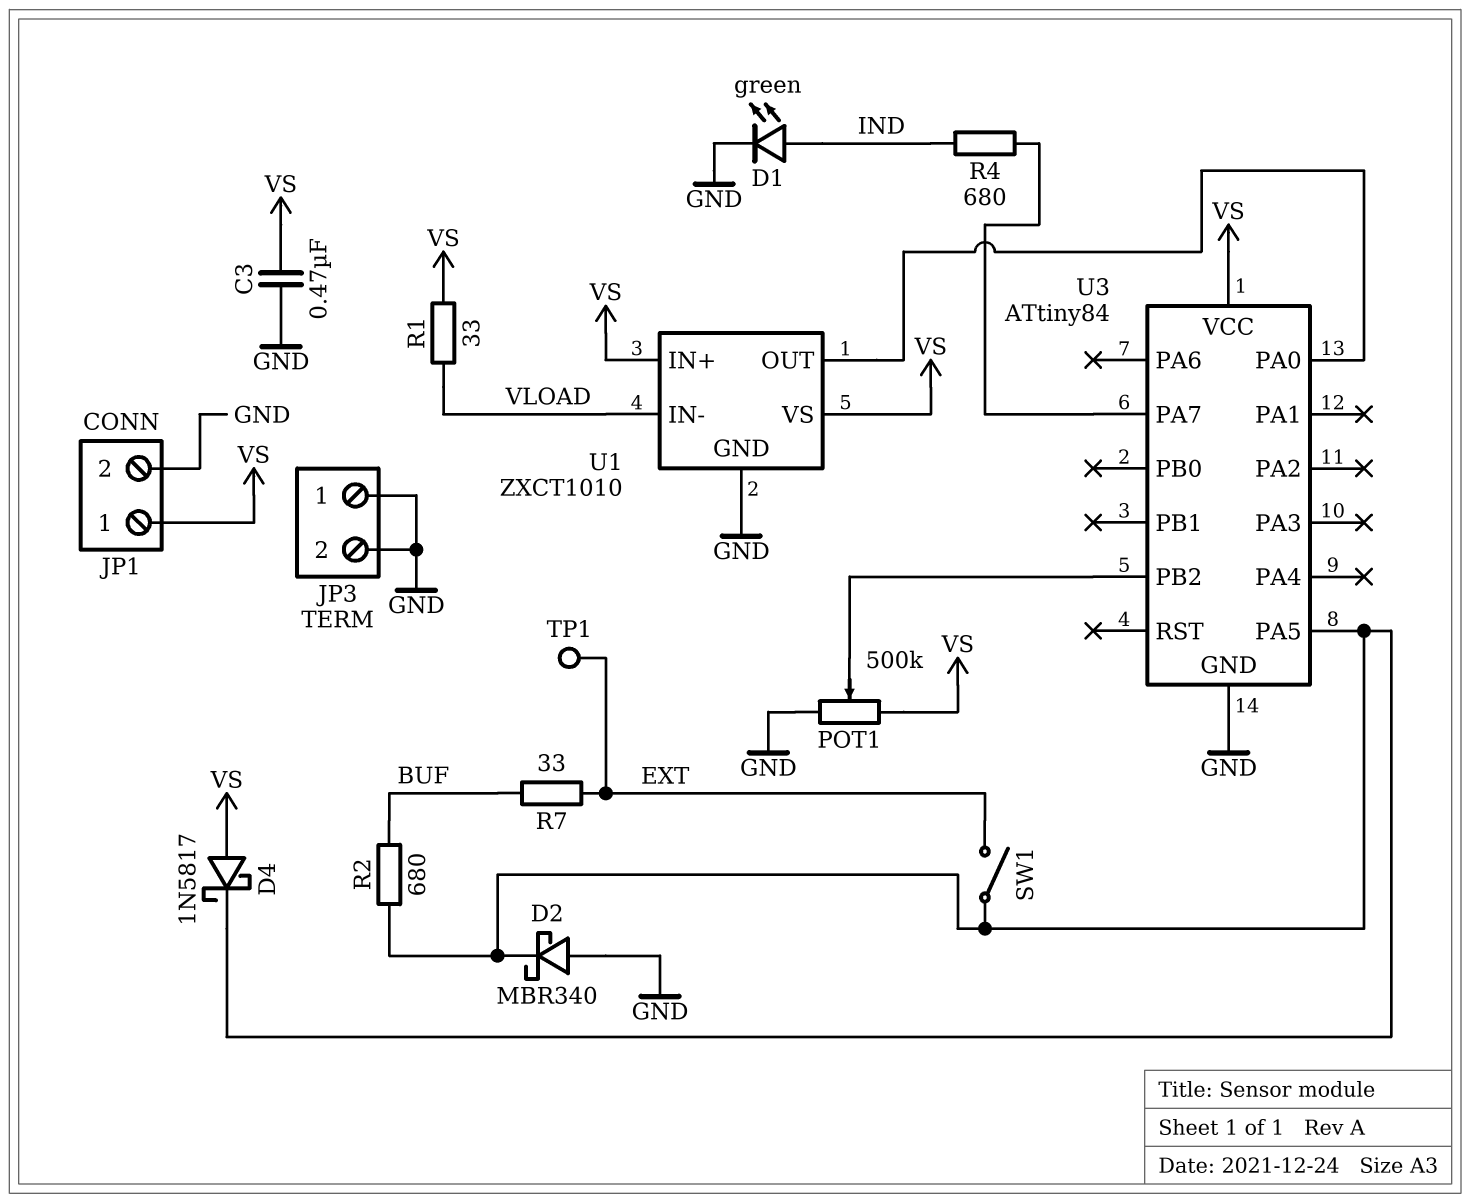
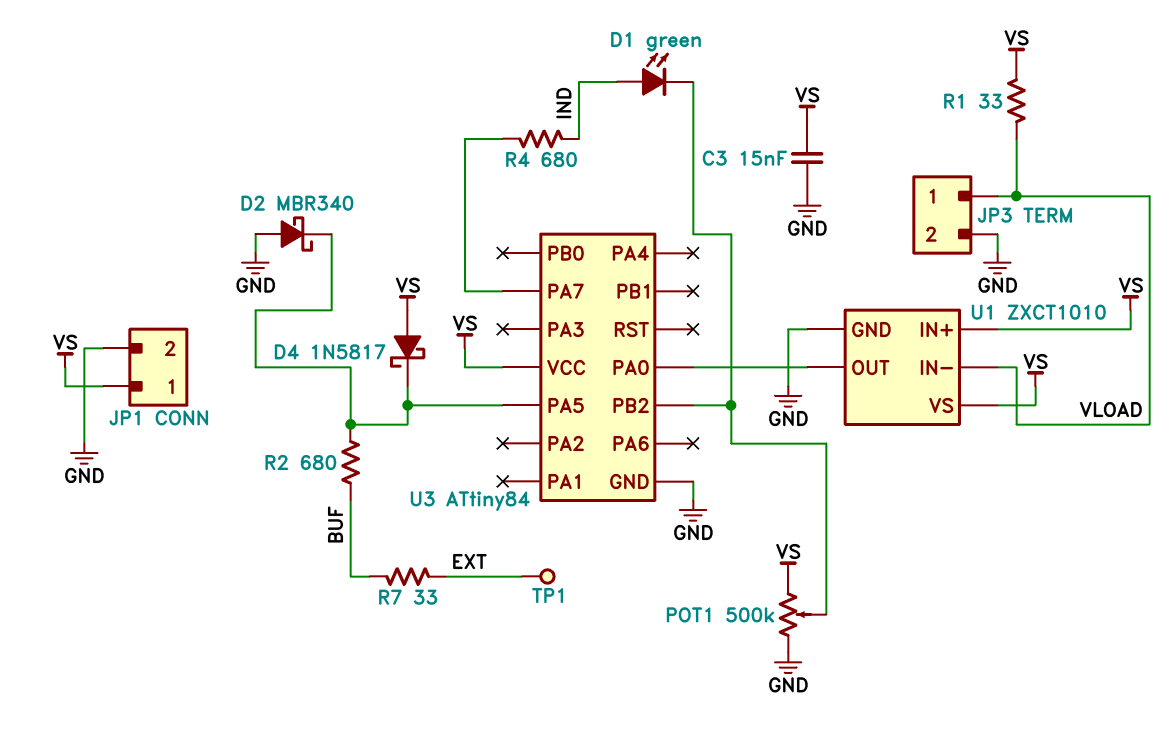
C3: 470nF (GND, VS) -> 15nF (GND, VS)
D1: LED green (A IND, K GND) -> LED green (A IND, K U3/PB2)
JP3 pin 1: GND -> VLOAD
SW1: switch (EXT, U3/PA5) -> none

